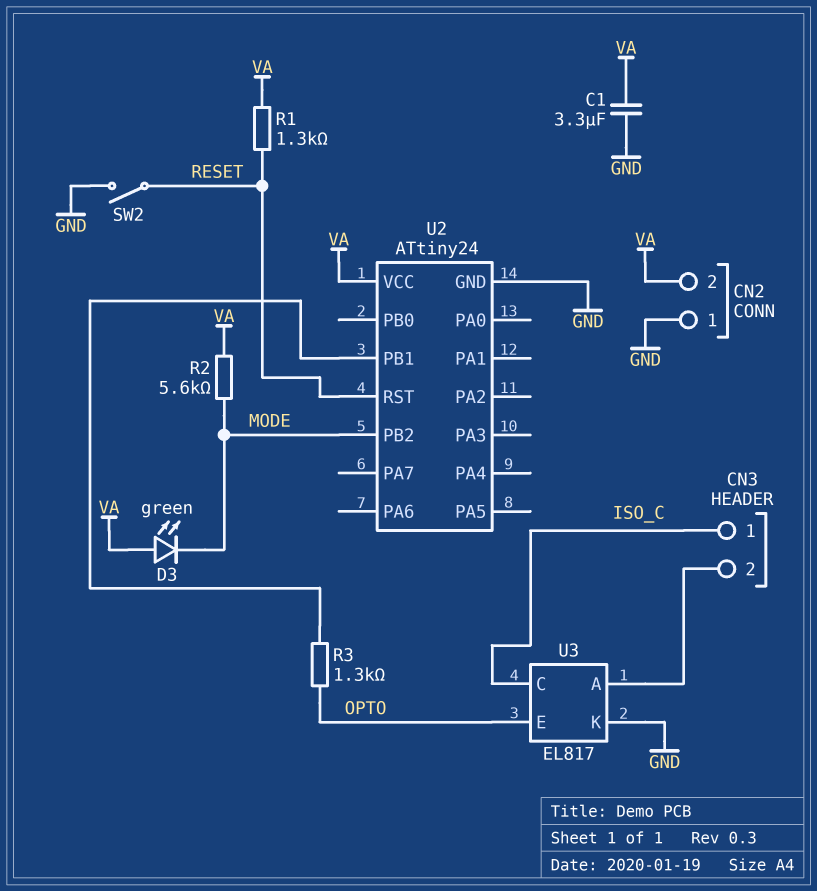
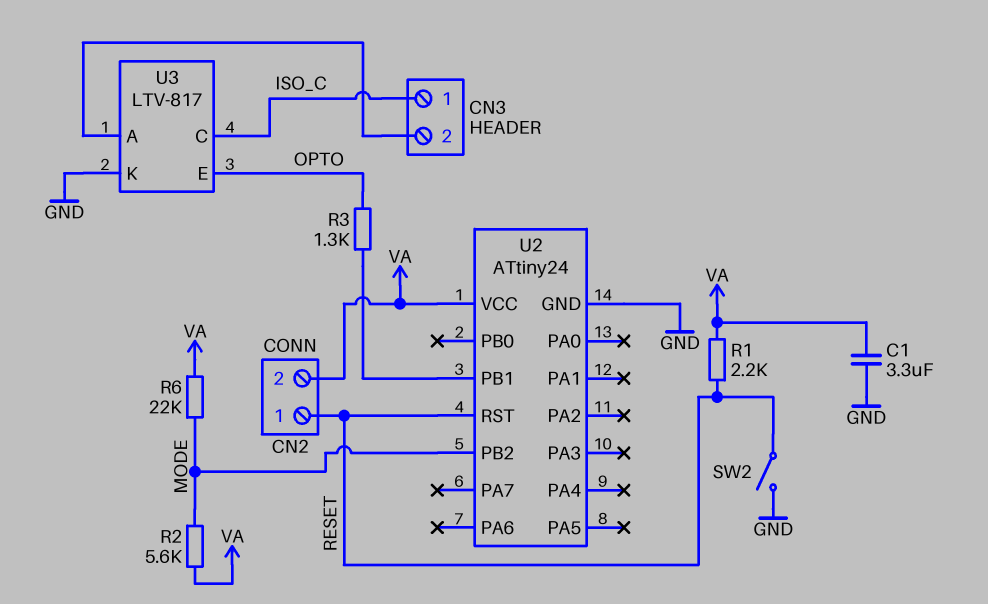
CN2 pin 1: GND -> RESET
D3: LED green (A VA, K MODE) -> none
R1: 1.3k (RESET, VA) -> 2.2k (RESET, VA)
R6: none -> 22k (MODE, VA)
U3: EL817 -> LTV-817

